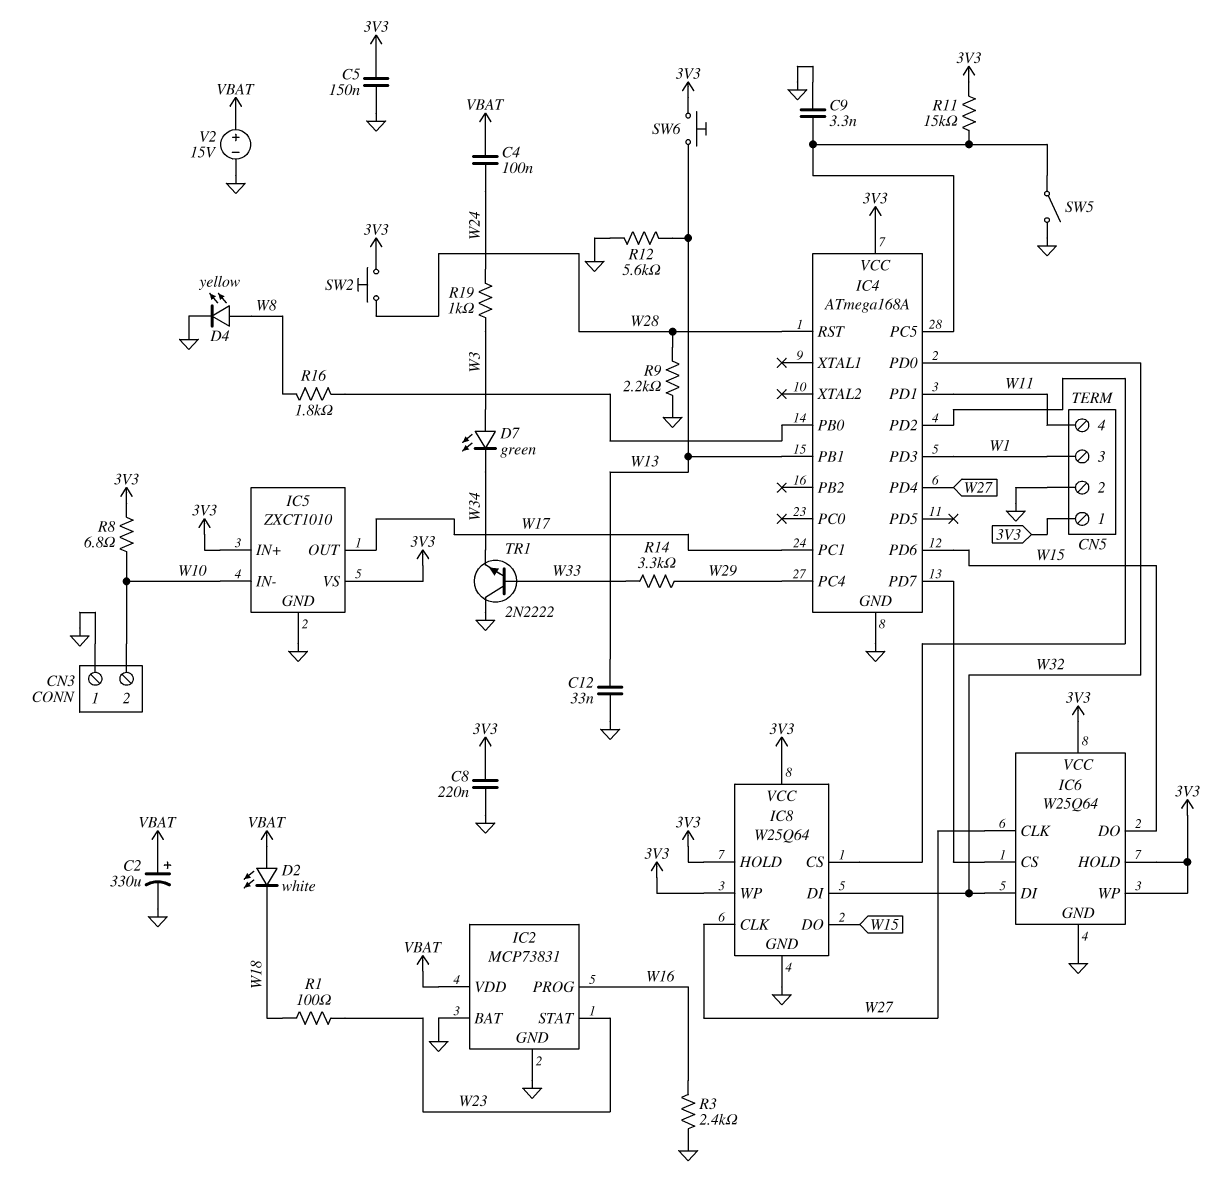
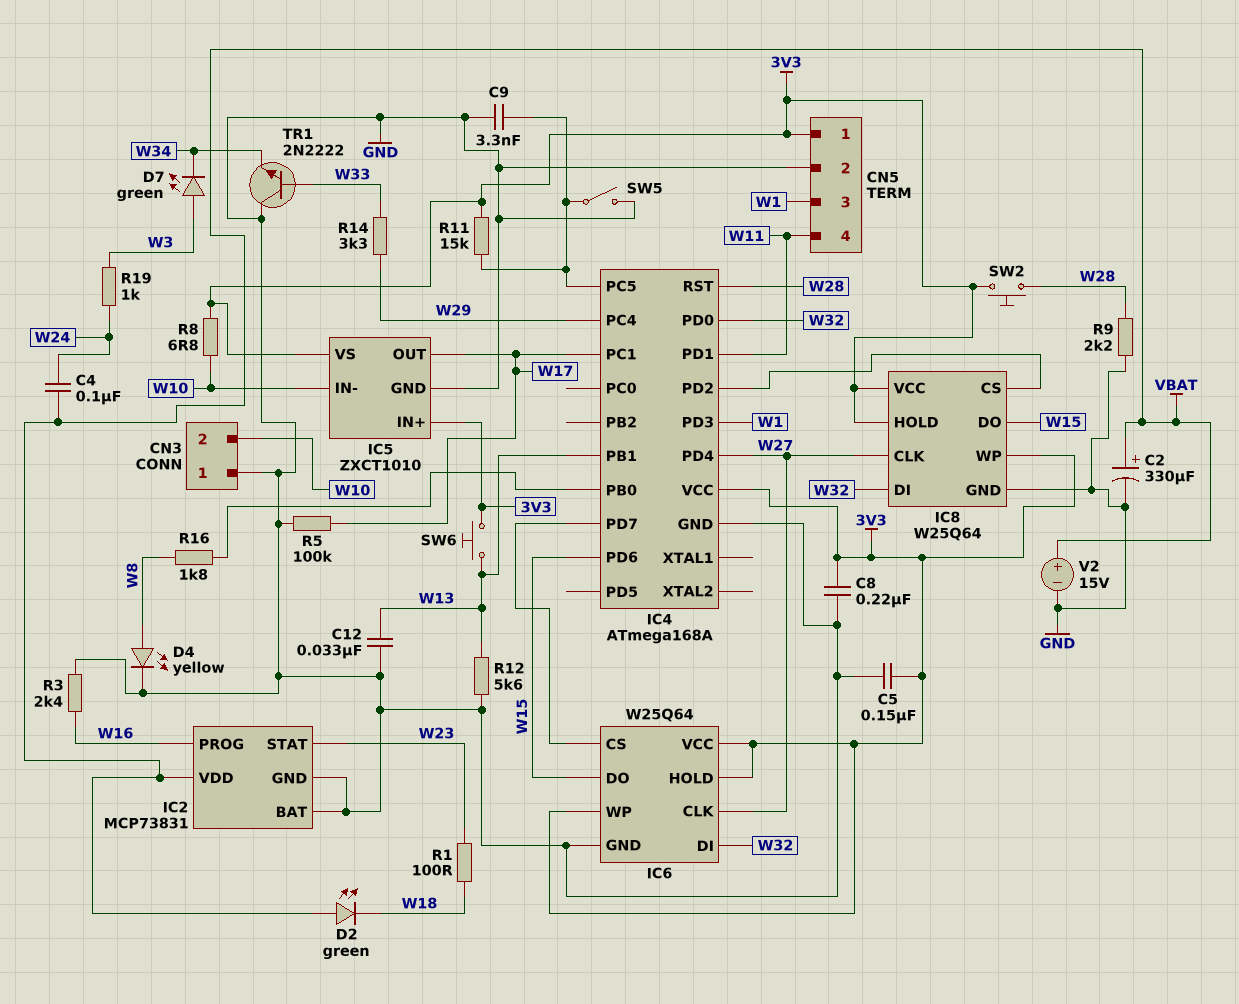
D2: LED white (A VBAT, K W18) -> LED green (A VBAT, K W18)
R5: none -> 100k (GND, W17)

